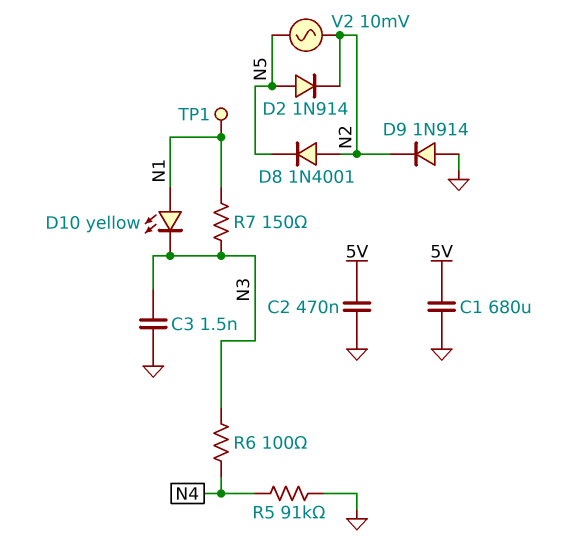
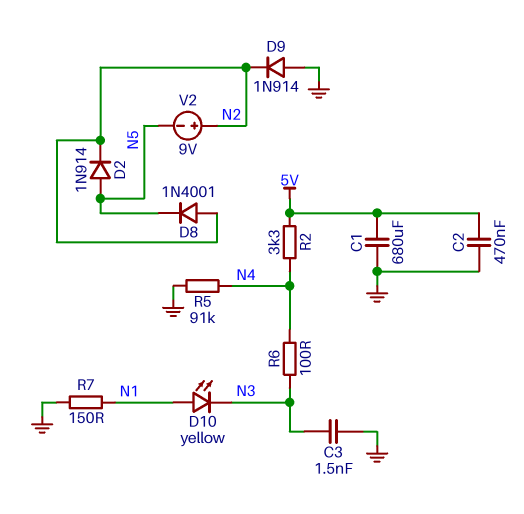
R2: none -> 3.3k (5V, N4)
R7: 150 (N1, N3) -> 150 (GND, N1)
TP1: test point (N1) -> none
V2: AC 10mV (N2, N5) -> 9V (plus N2, minus N5)

